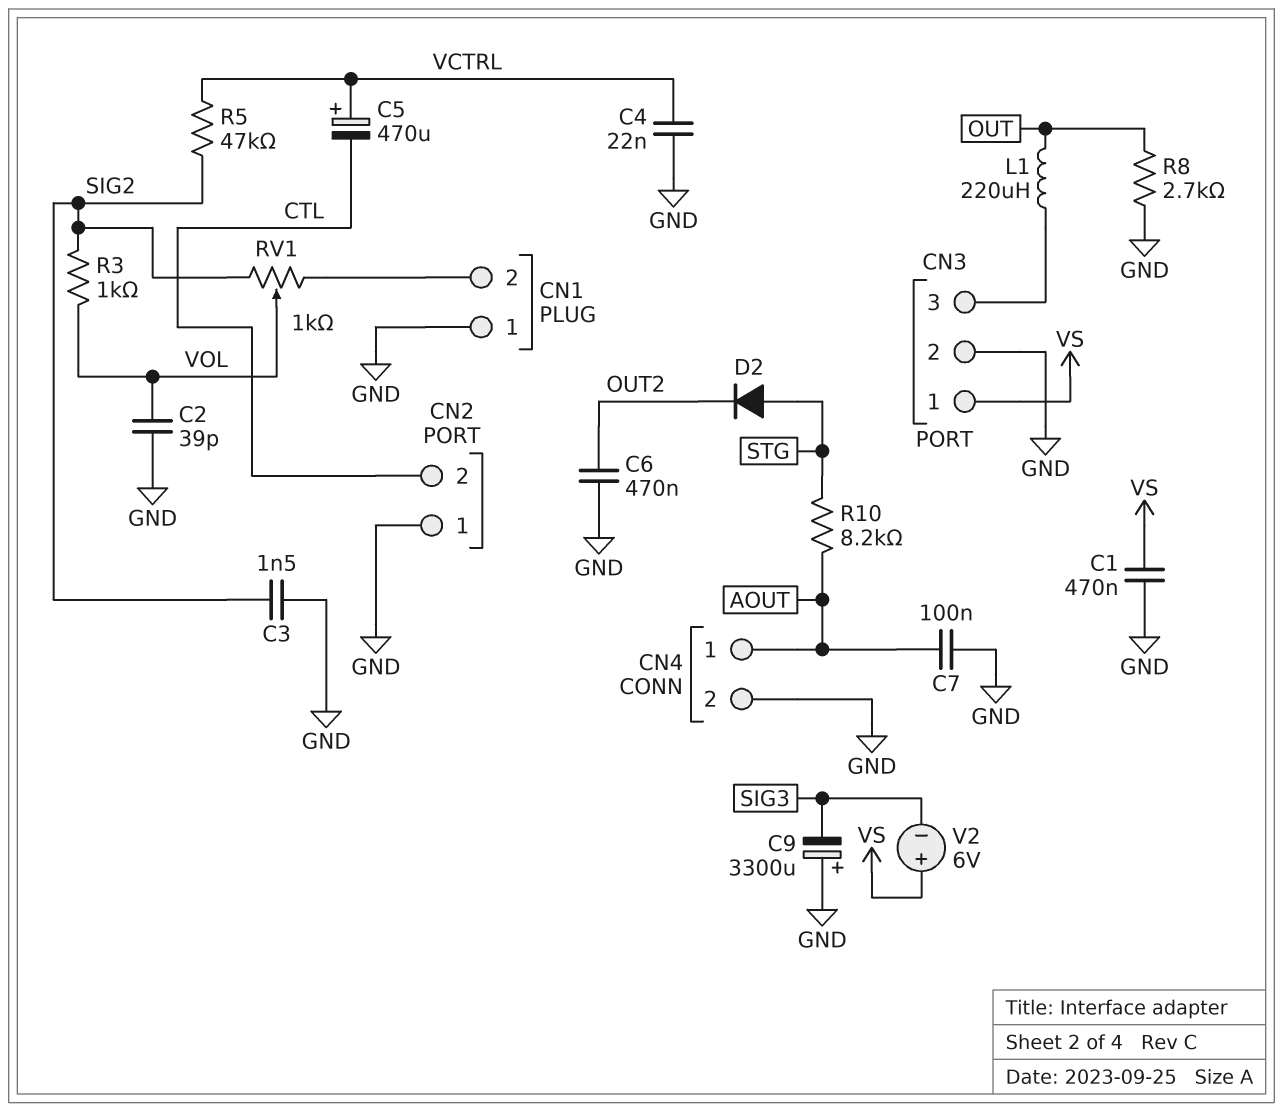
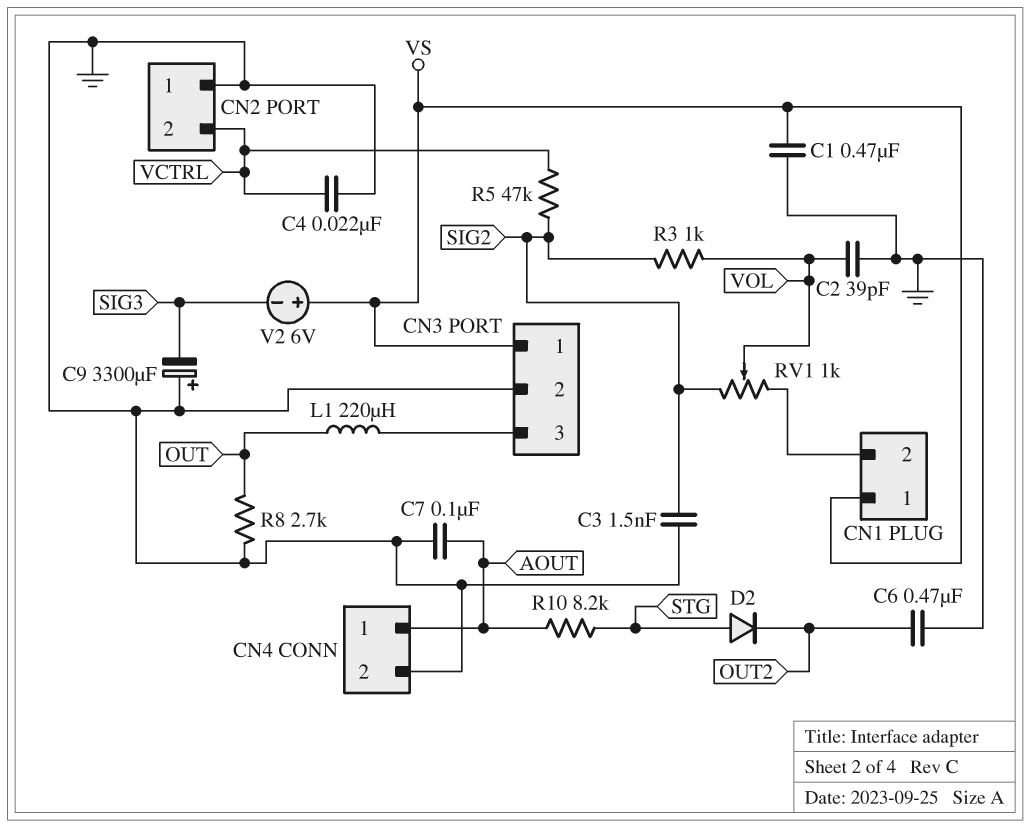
C5: 470uF (plus VCTRL, minus CTL) -> none
CN1 pin 1: GND -> VS
CN2 pin 2: CTL -> VCTRL

